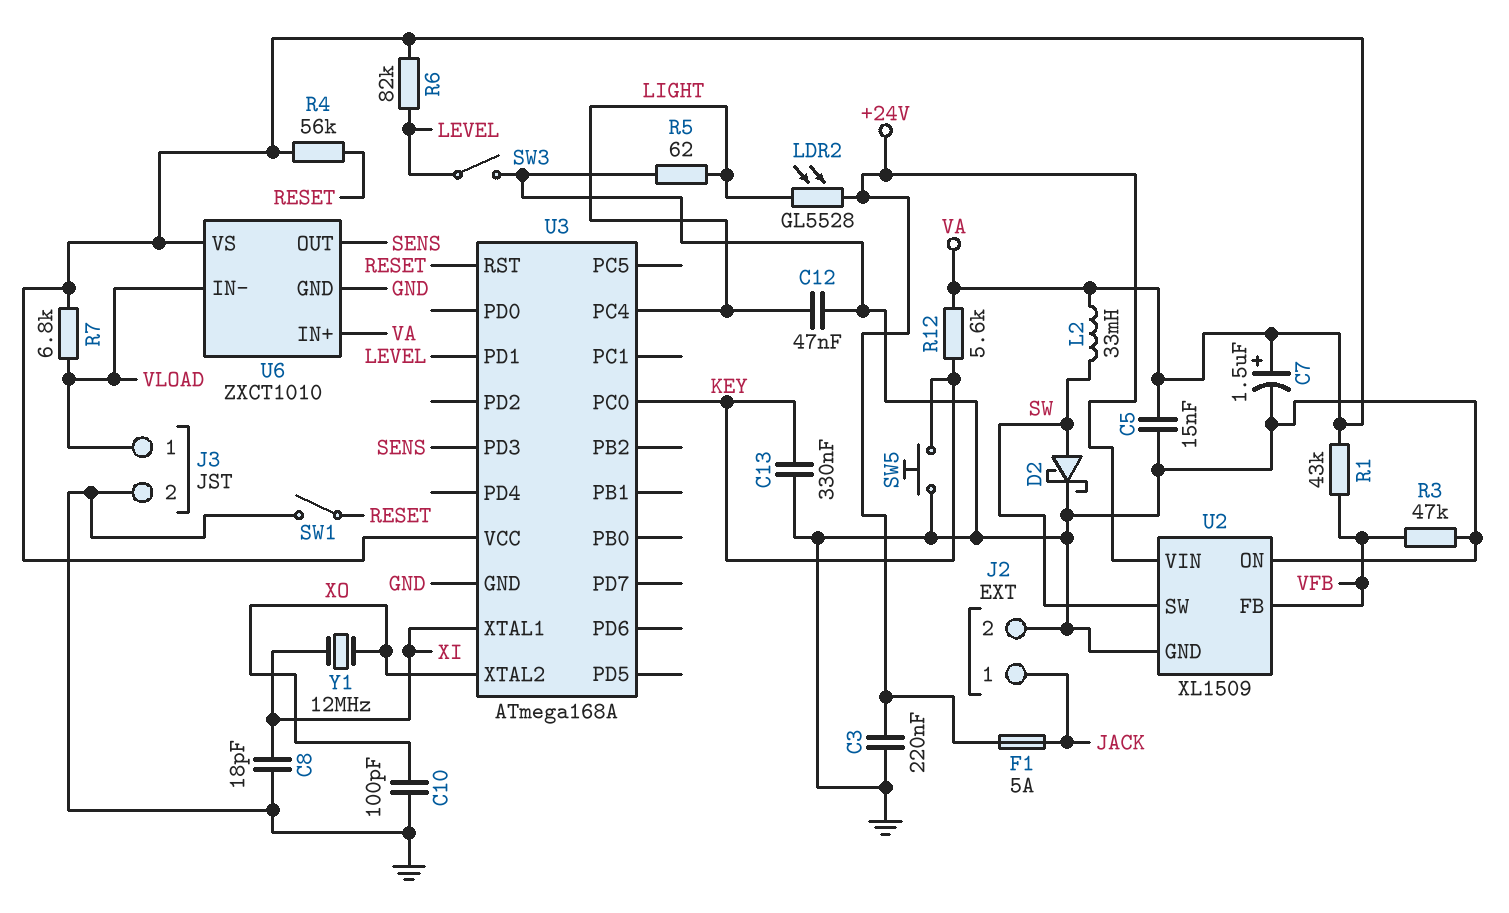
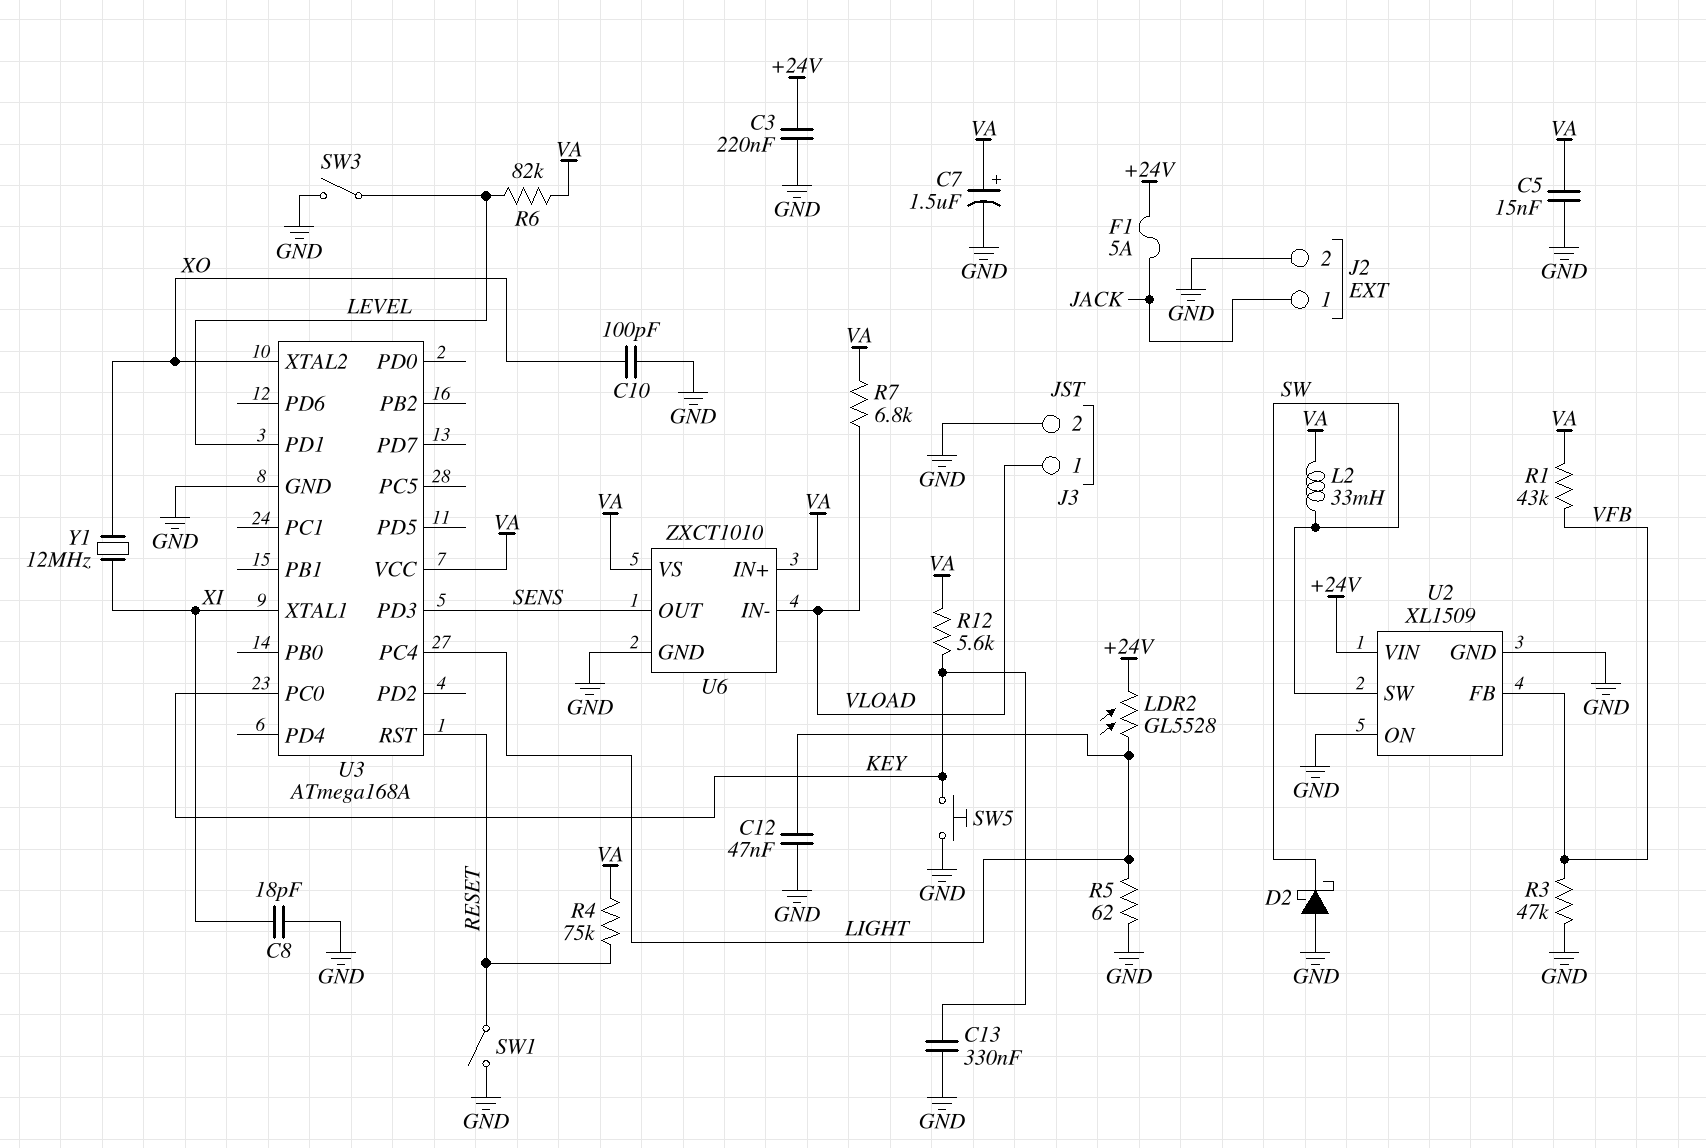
D2: schottky (A SW, K GND) -> schottky (A GND, K SW)
R4: 56k (RESET, VA) -> 75k (RESET, VA)

